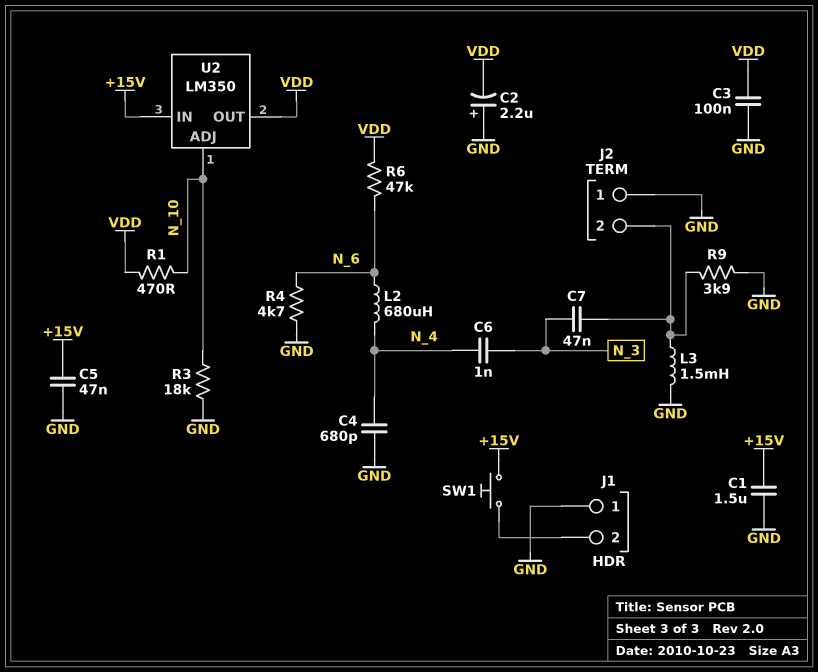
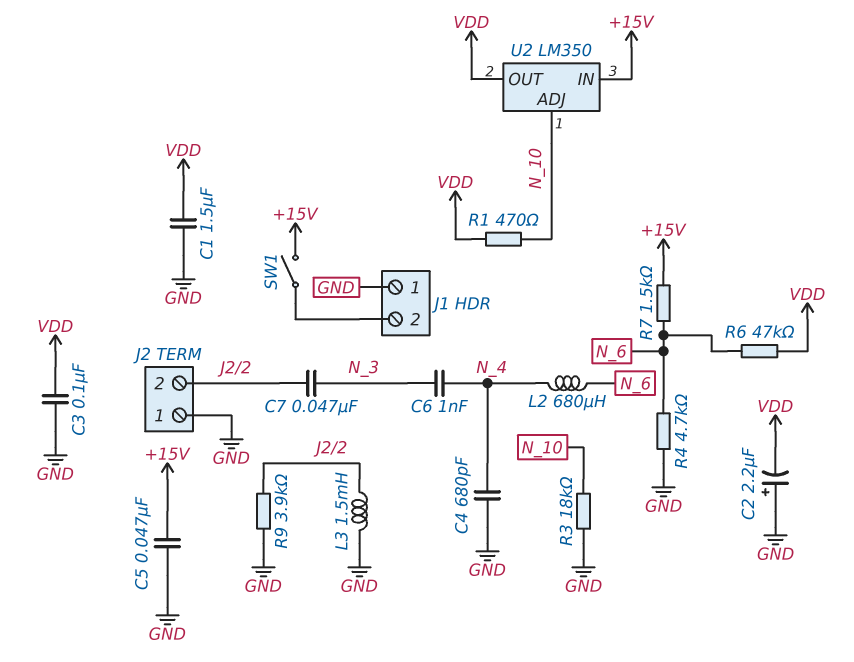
C1: 1.5uF (+15V, GND) -> 1.5uF (GND, VDD)
R7: none -> 1.5k (+15V, N_6)
SW1: button (+15V, J1/2) -> switch (+15V, J1/2)

